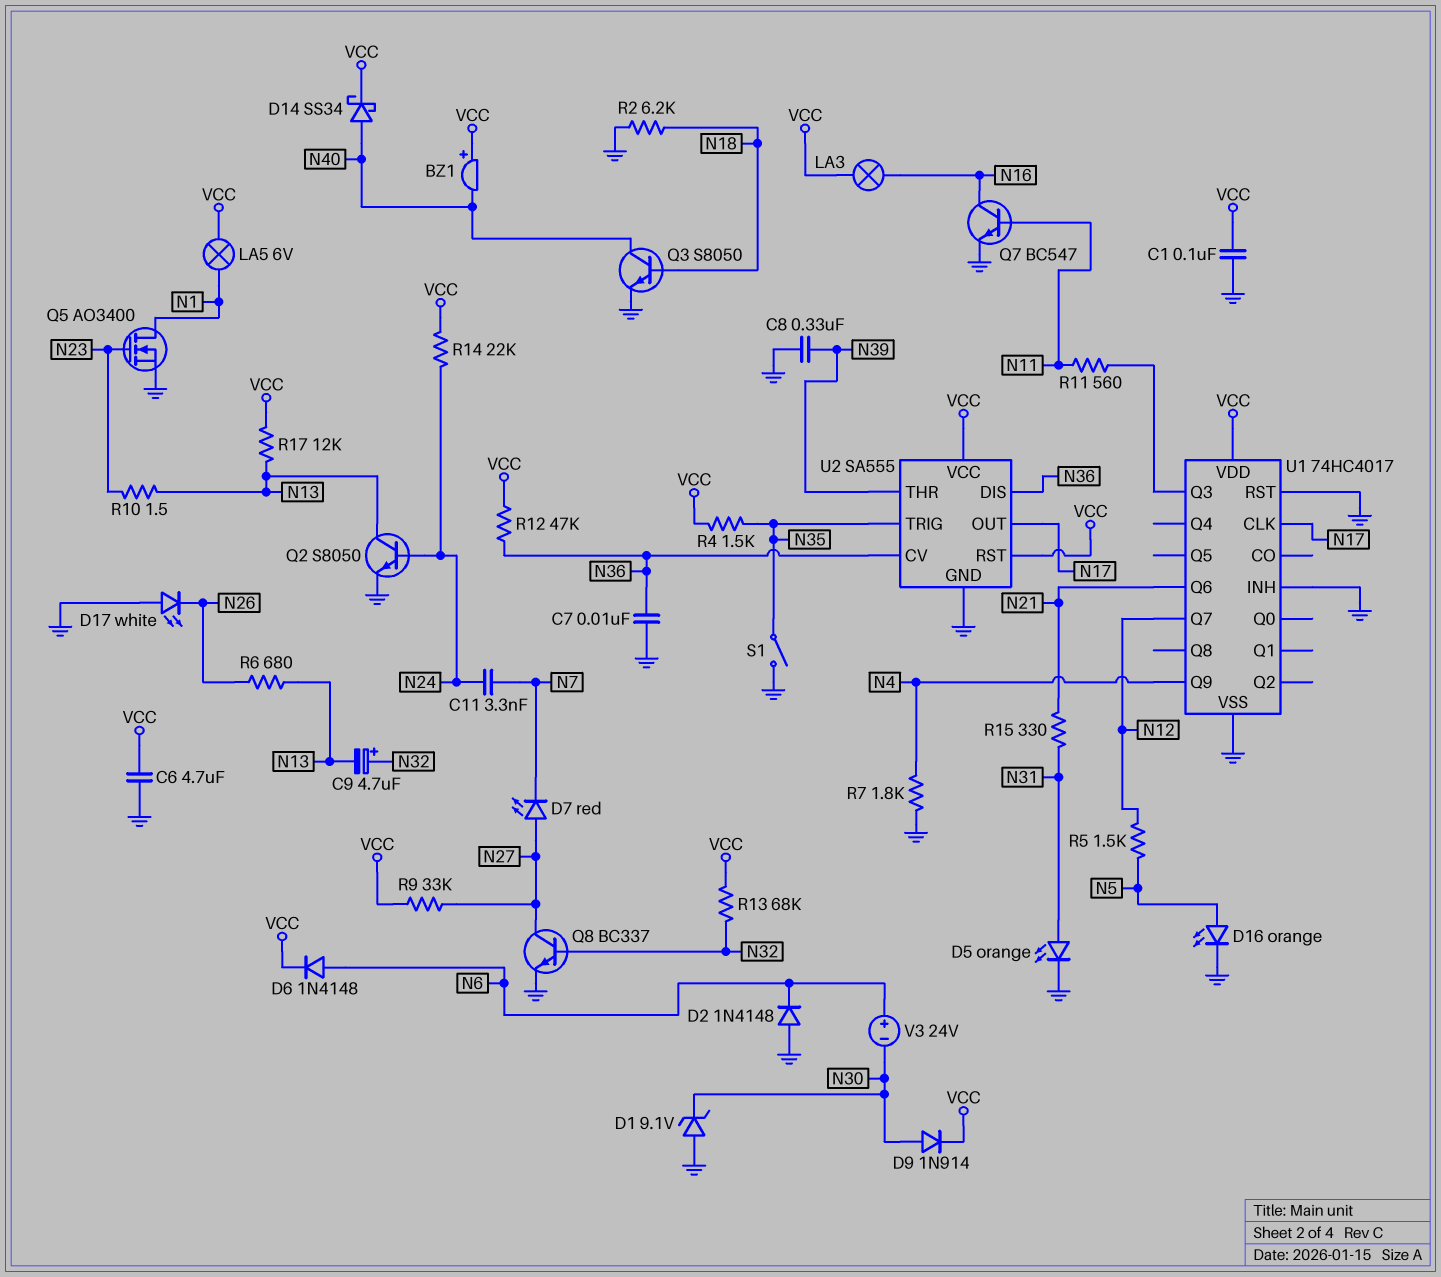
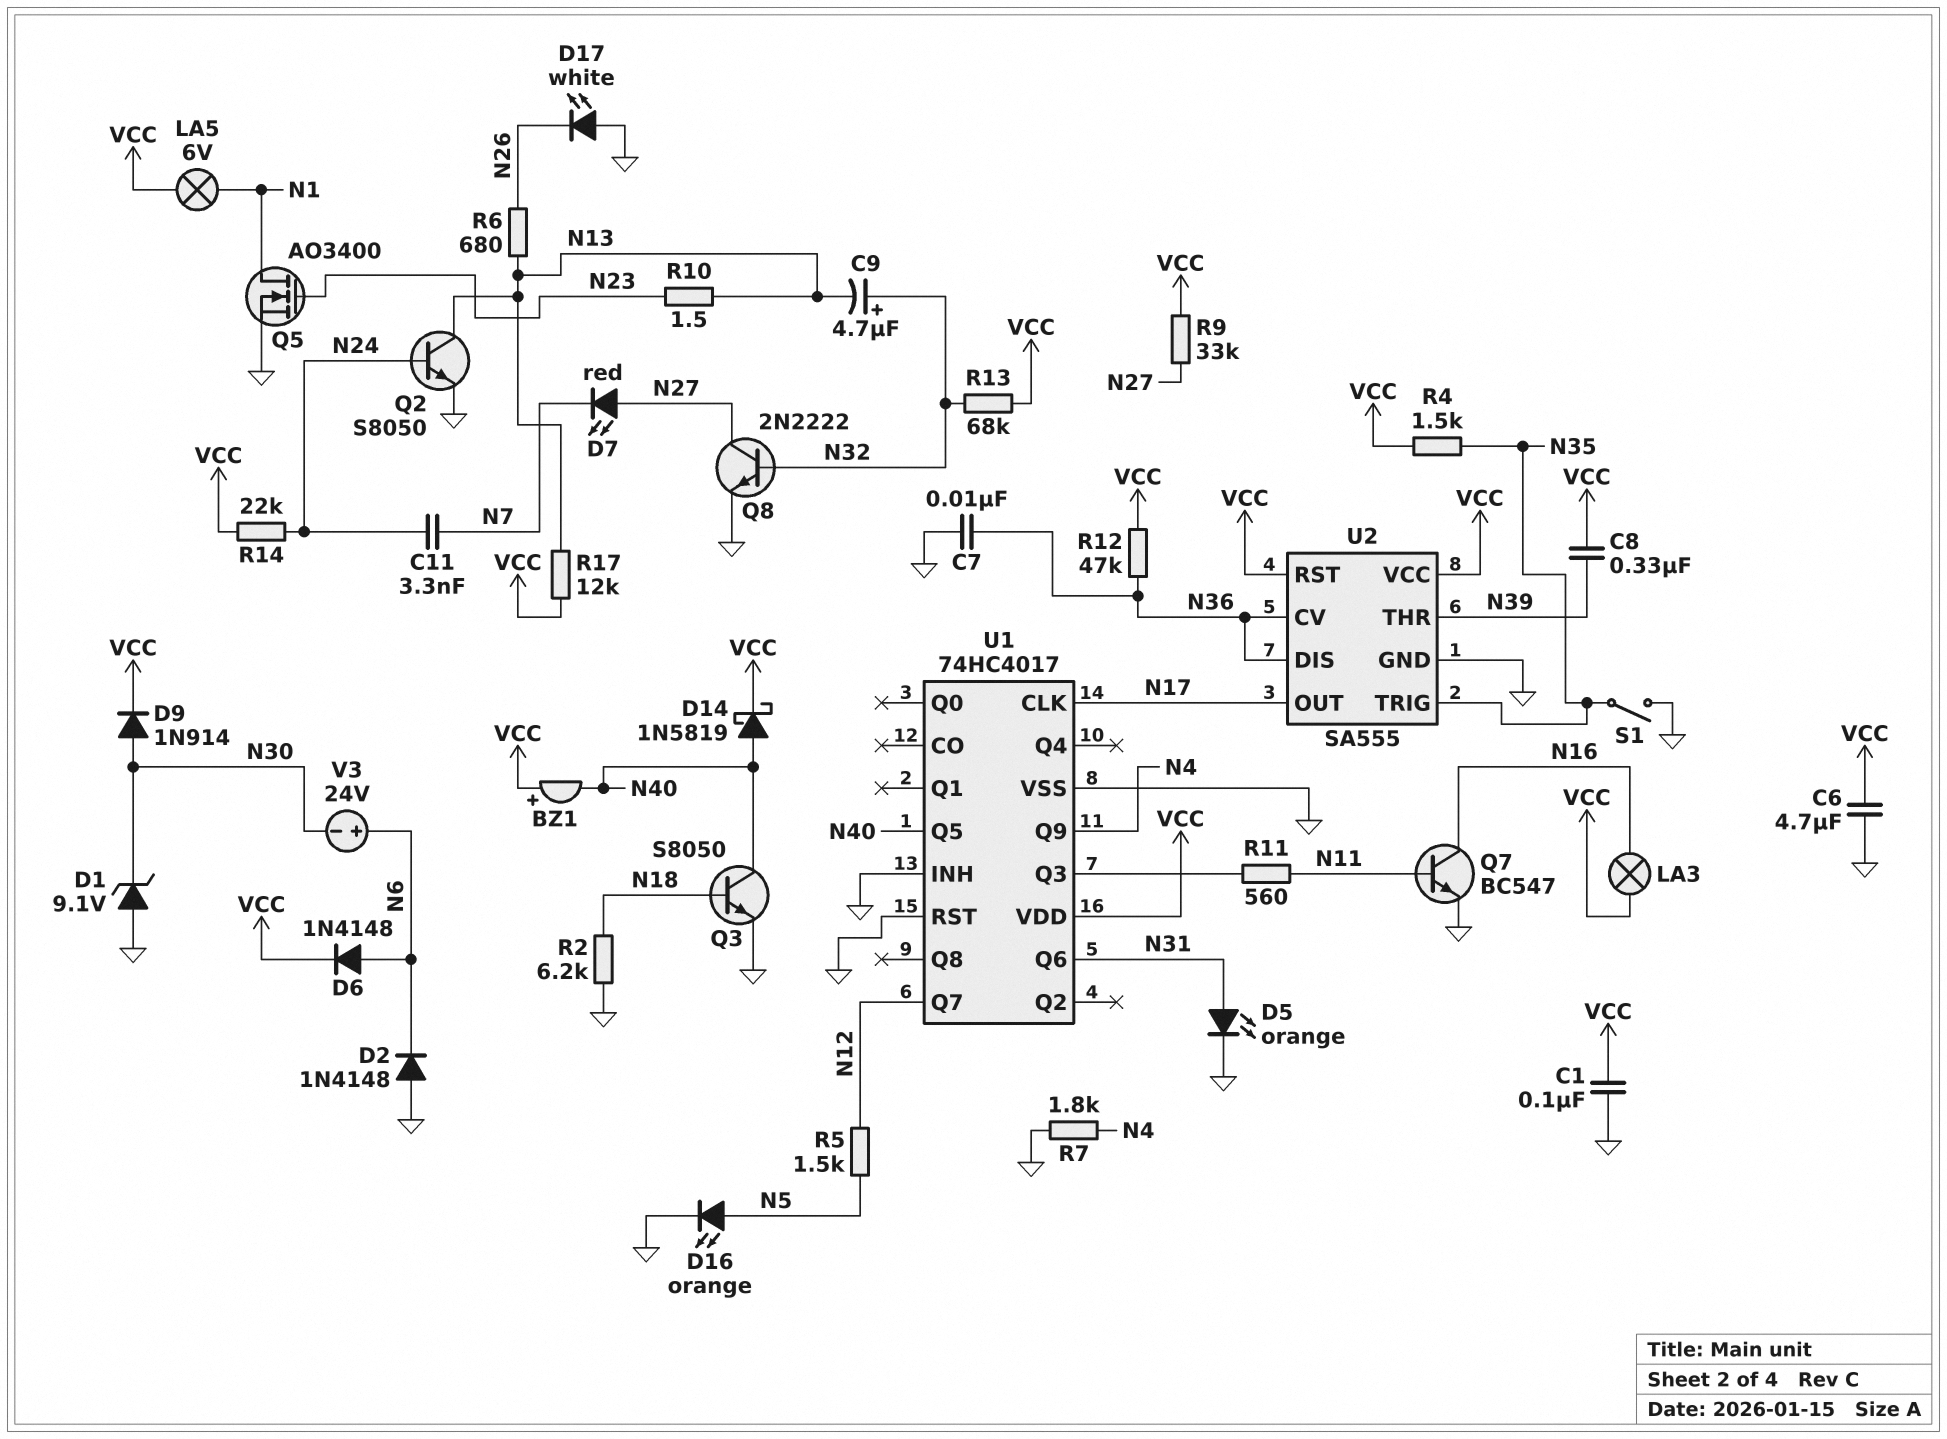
C8: 330nF (GND, N39) -> 330nF (N39, VCC)
D14: schottky SS34 (A N40, K VCC) -> schottky 1N5819 (A N40, K VCC)
Q8: NPN BC337 (B N32, C N27, E GND) -> NPN 2N2222 (B N32, C N27, E GND)
R15: 330 (N21, N31) -> none
U1 pin Q5: none -> N40
U1 pin Q6: N21 -> N31

